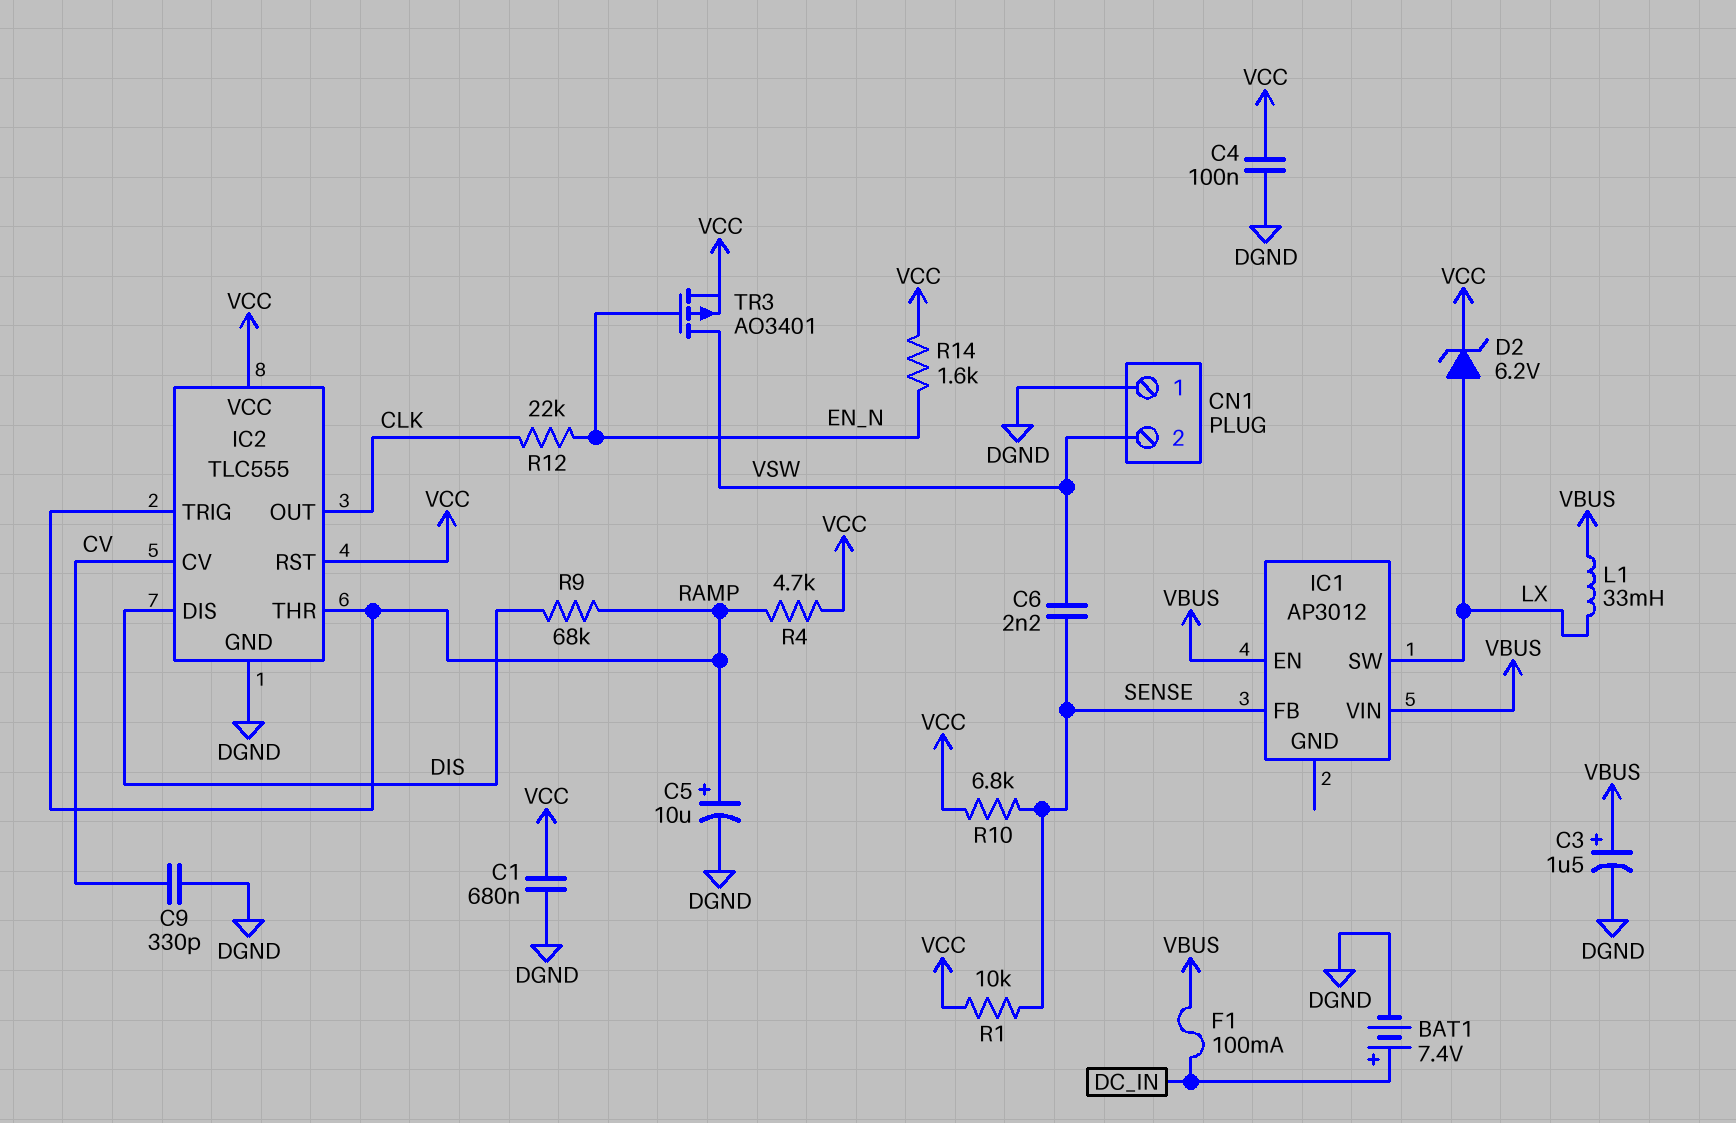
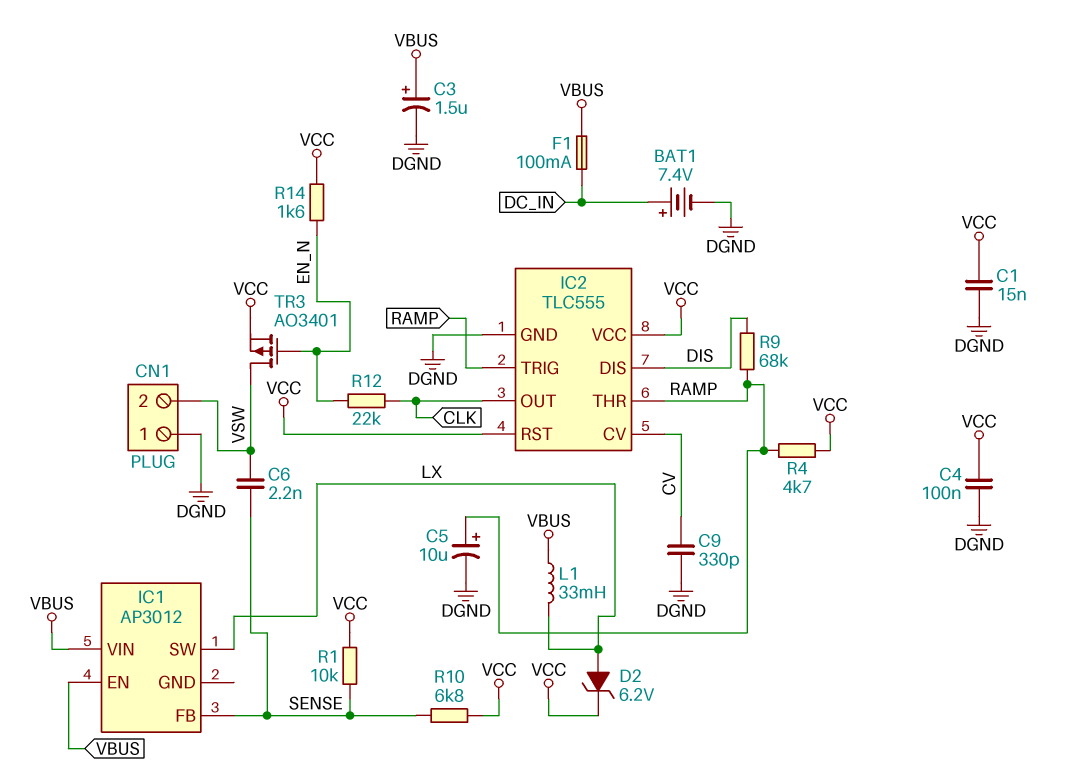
C1: 680nF (DGND, VCC) -> 15nF (DGND, VCC)

